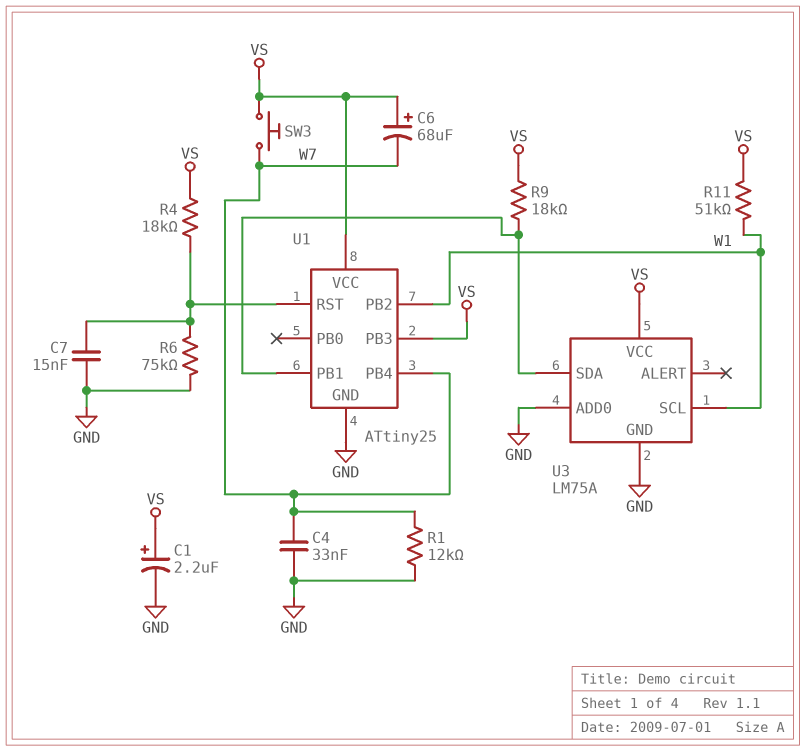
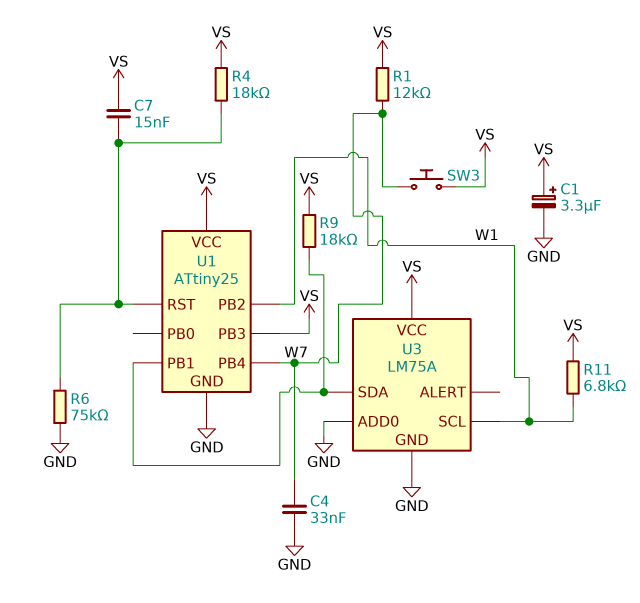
C1: 2.2uF (plus VS, minus GND) -> 3.3uF (plus VS, minus GND)
C6: 68uF (plus VS, minus W7) -> none
C7: 15nF (GND, U1/RST) -> 15nF (U1/RST, VS)
R1: 12k (GND, W7) -> 12k (VS, W7)
R11: 51k (VS, W1) -> 6.8k (VS, W1)

